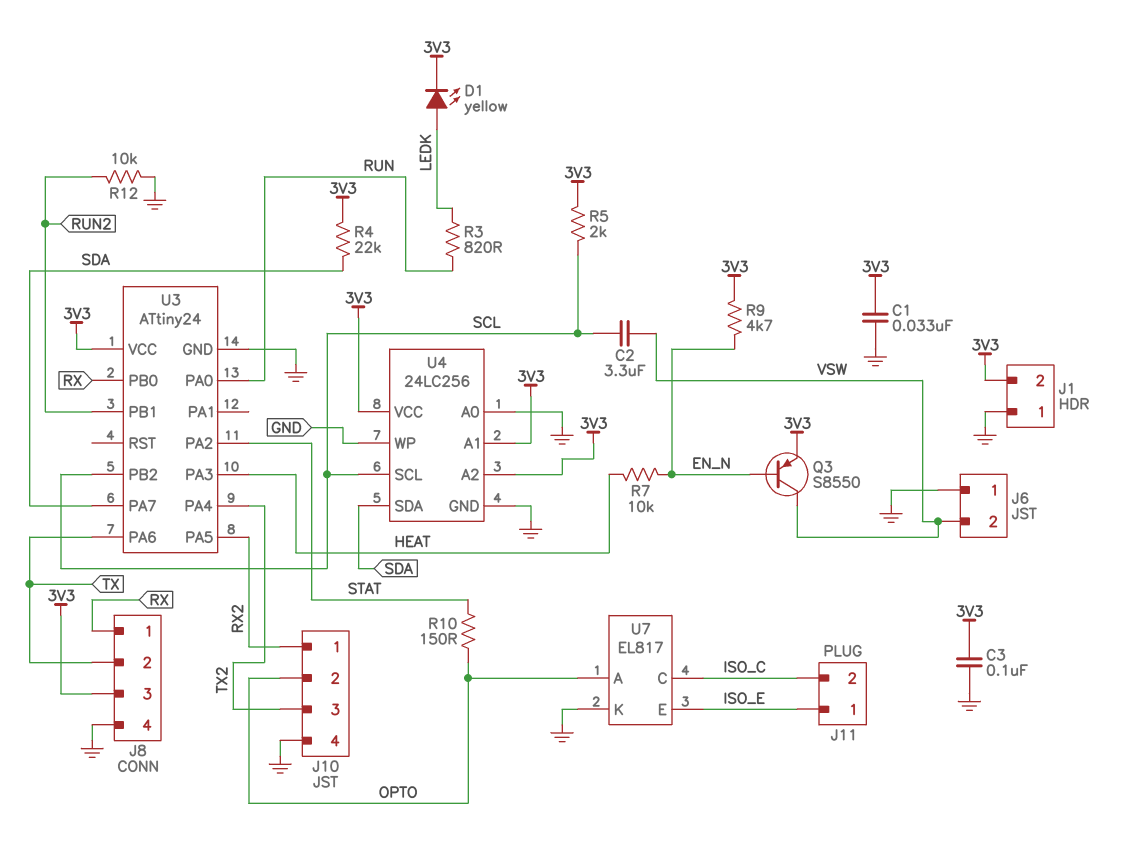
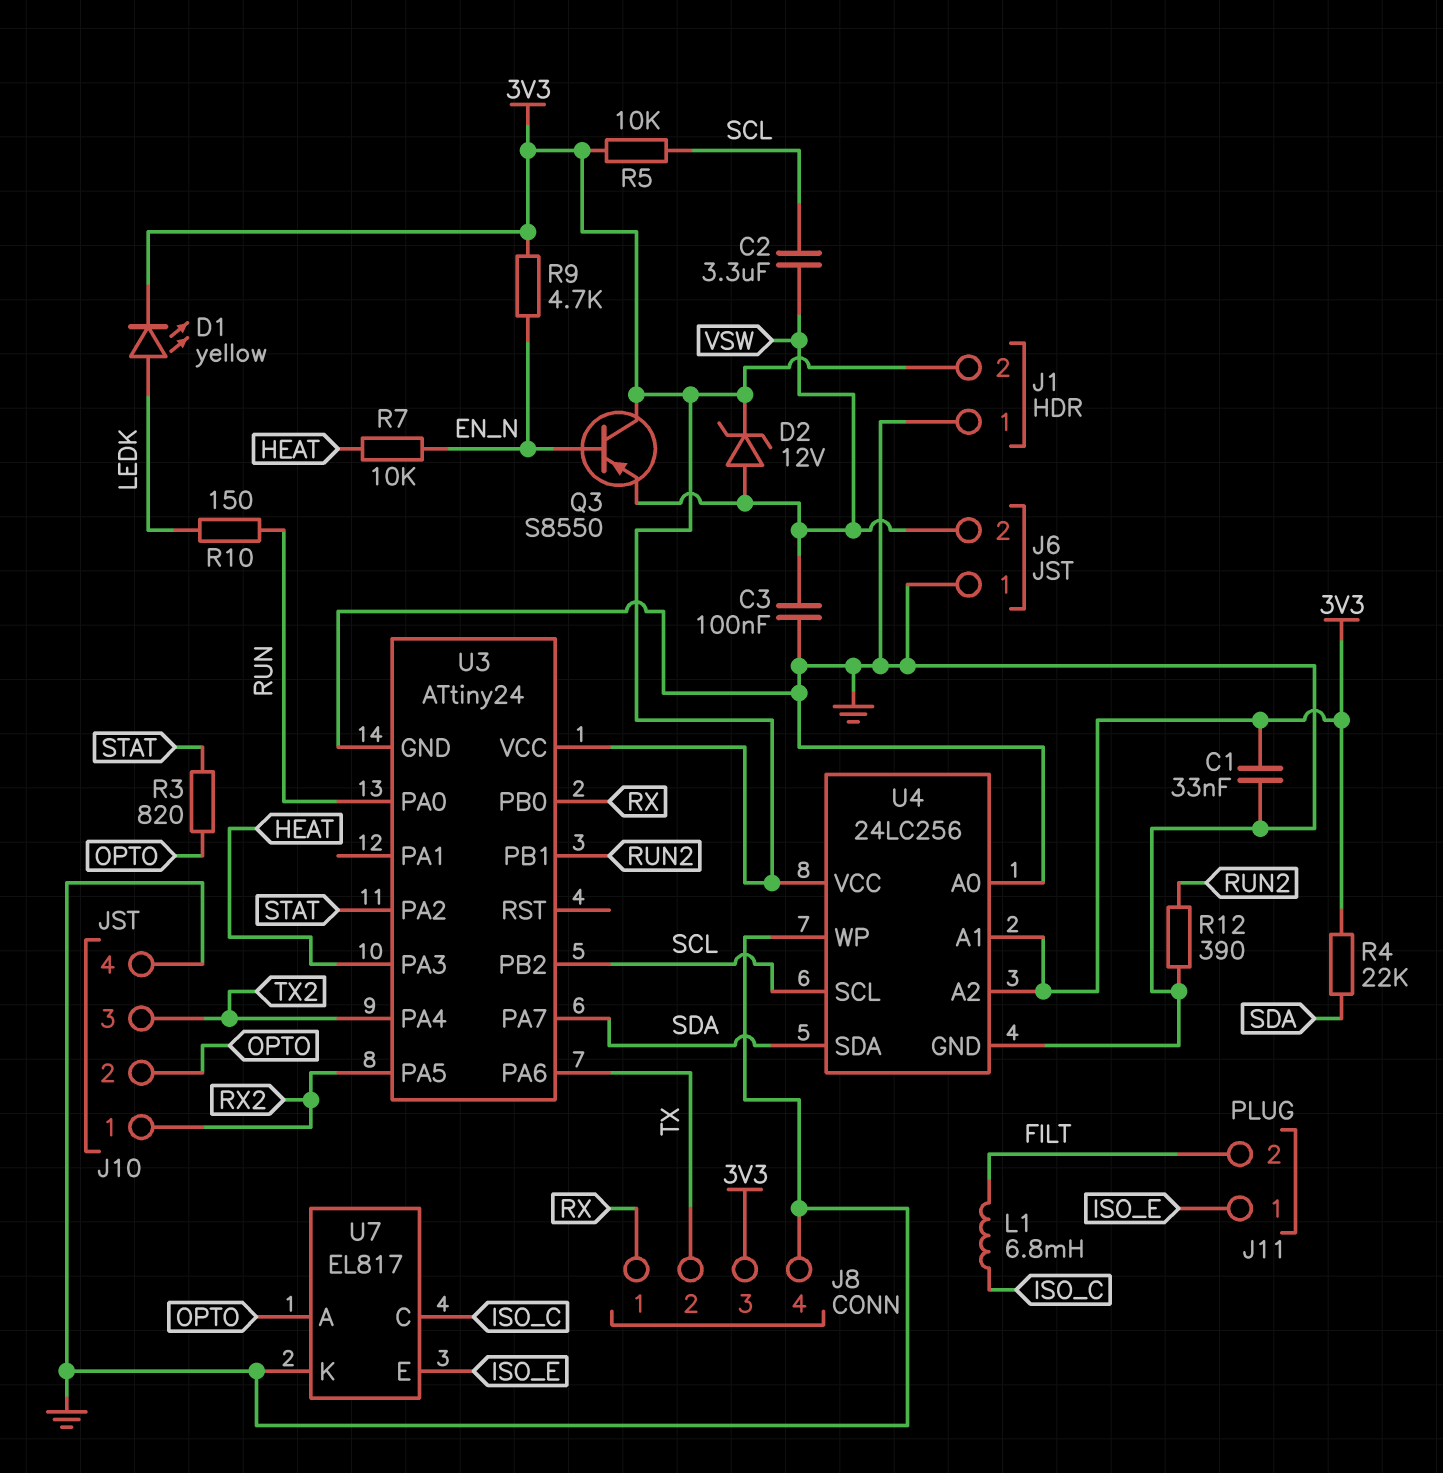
C3: 100nF (3V3, GND) -> 100nF (GND, VSW)
D2: none -> zener 12V (A VSW, K 3V3)
J11 pin 2: ISO_C -> FILT
L1: none -> 6.8mH (FILT, ISO_C)
Q3: PNP S8550 (B EN_N, C VSW, E 3V3) -> PNP S8550 (B EN_N, C 3V3, E VSW)
R3: 820 (LEDK, RUN) -> 820 (OPTO, STAT)
R5: 2k (3V3, SCL) -> 10k (3V3, SCL)
R10: 150 (OPTO, STAT) -> 150 (LEDK, RUN)
R12: 10k (GND, RUN2) -> 390 (GND, RUN2)

